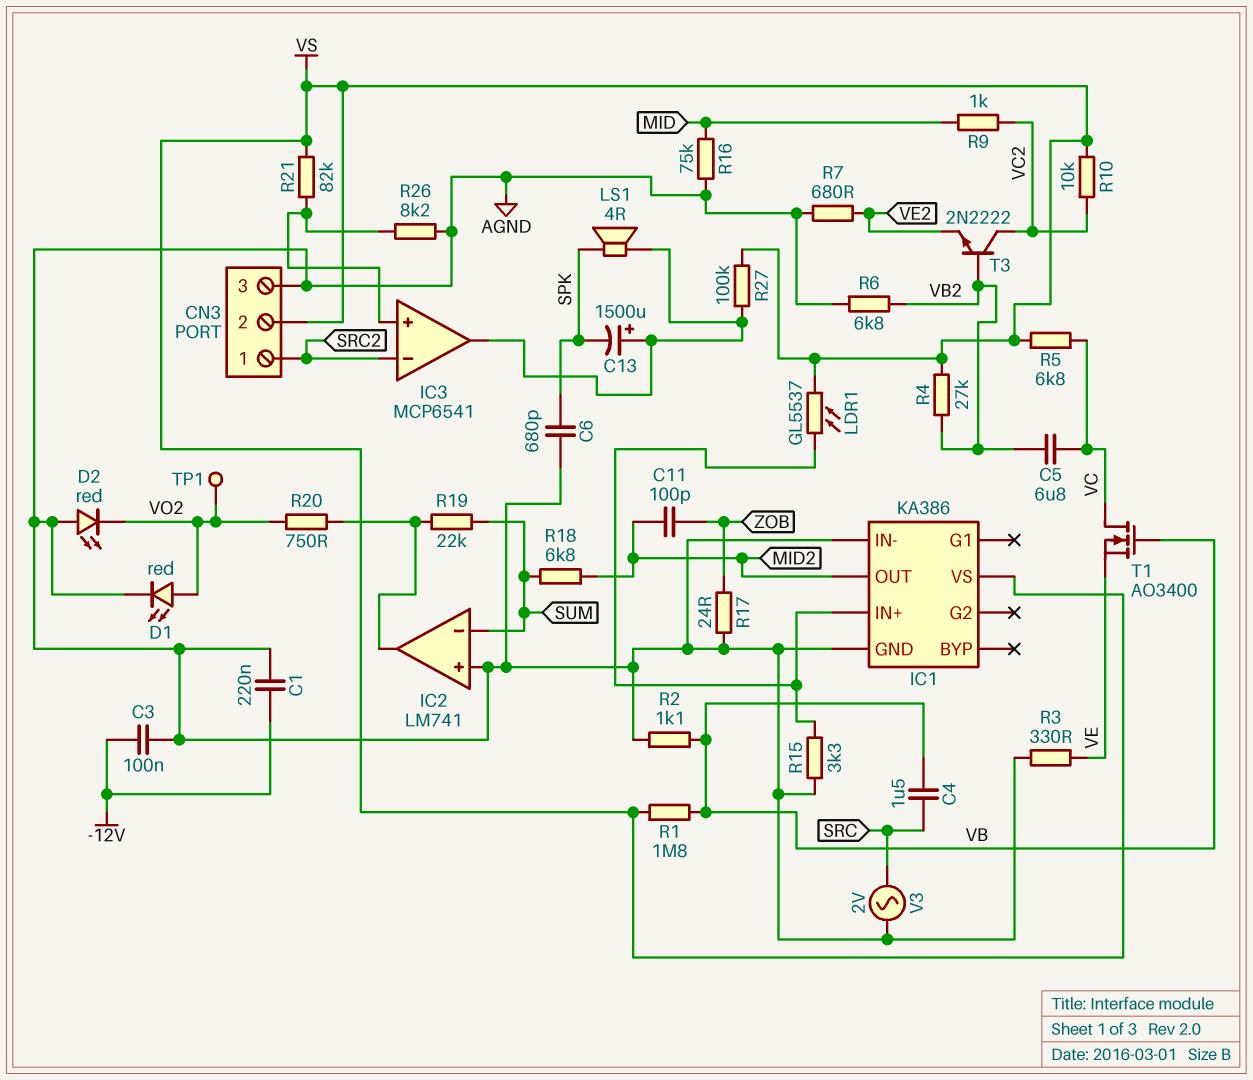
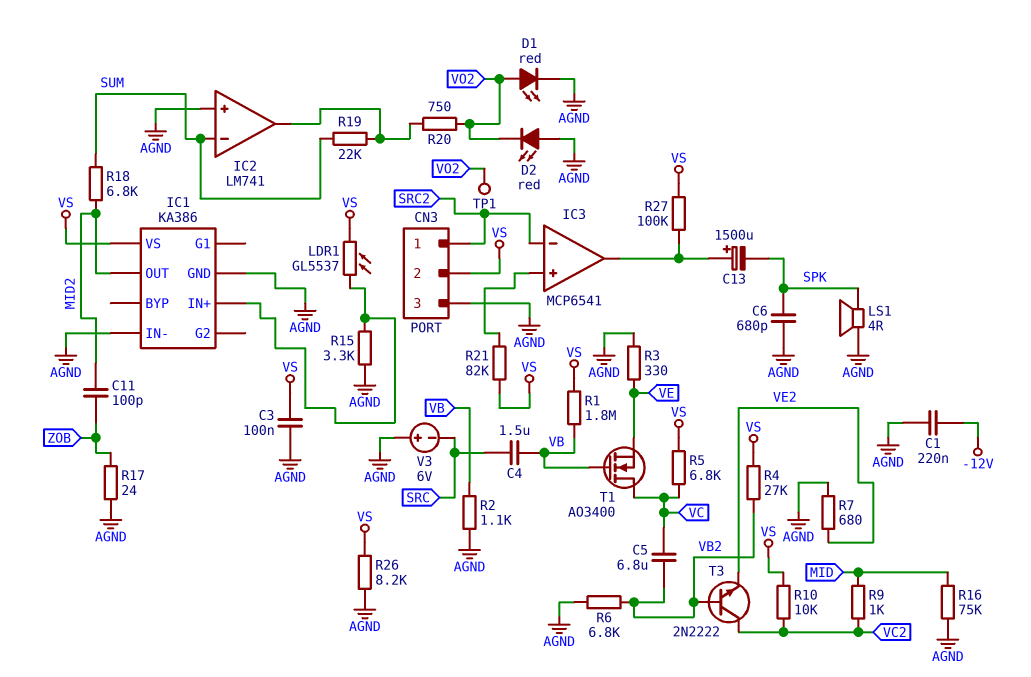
C3: 100nF (-12V, AGND) -> 100nF (AGND, VS)
LS1: speaker 4R (IC3/out, SPK) -> speaker 4R (AGND, SPK)
R26: 8.2k (AGND, IC3/in+) -> 8.2k (AGND, VS)
V3: AC 2V (AGND, SRC) -> 6V (plus AGND, minus SRC)

